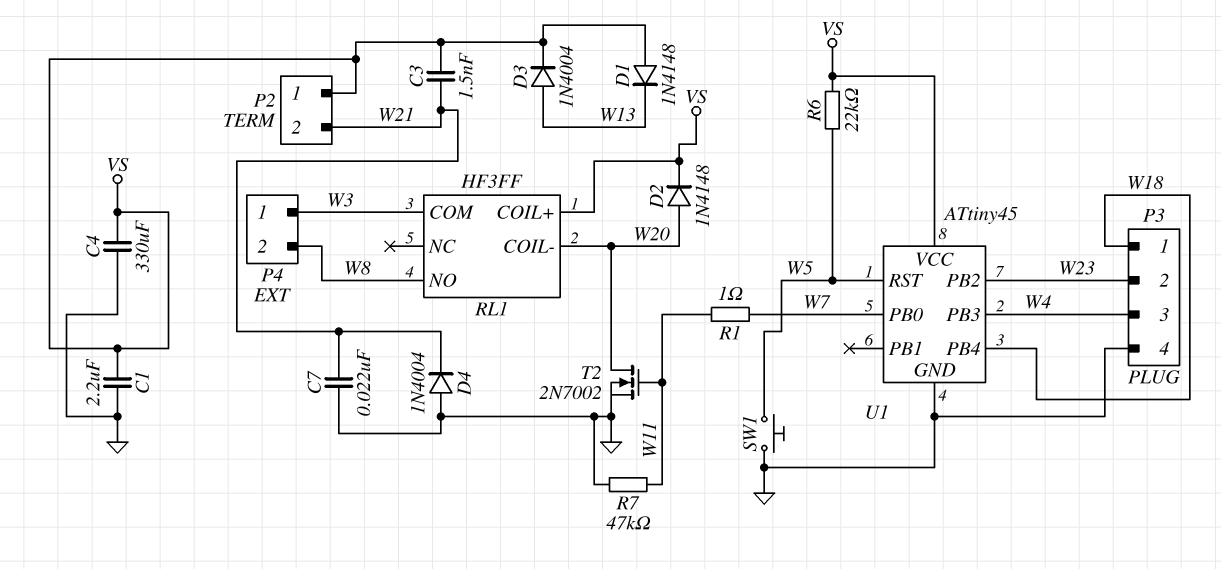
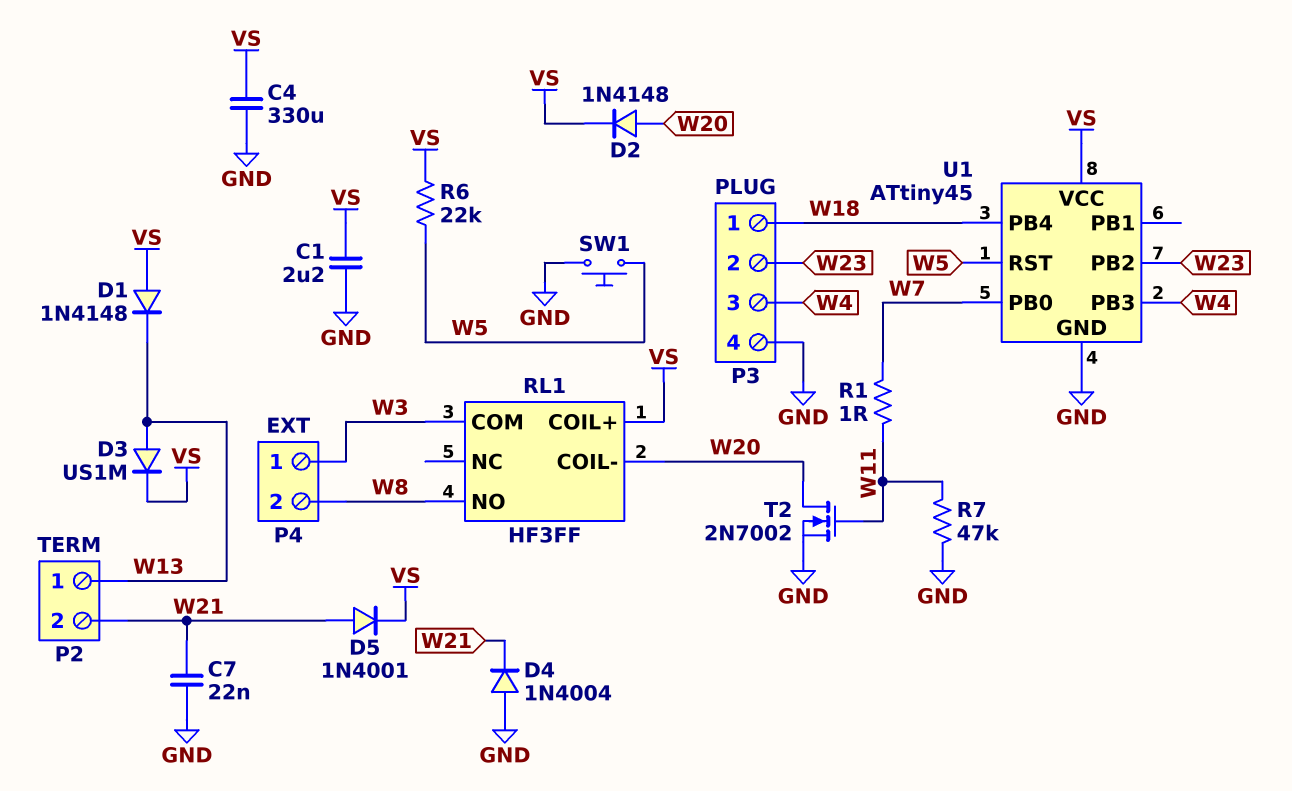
C3: 1.5nF (VS, W21) -> none
D3: diode 1N4004 (A W13, K VS) -> diode US1M (A W13, K VS)
D5: none -> diode 1N4001 (A W21, K VS)
P2 pin 1: VS -> W13

